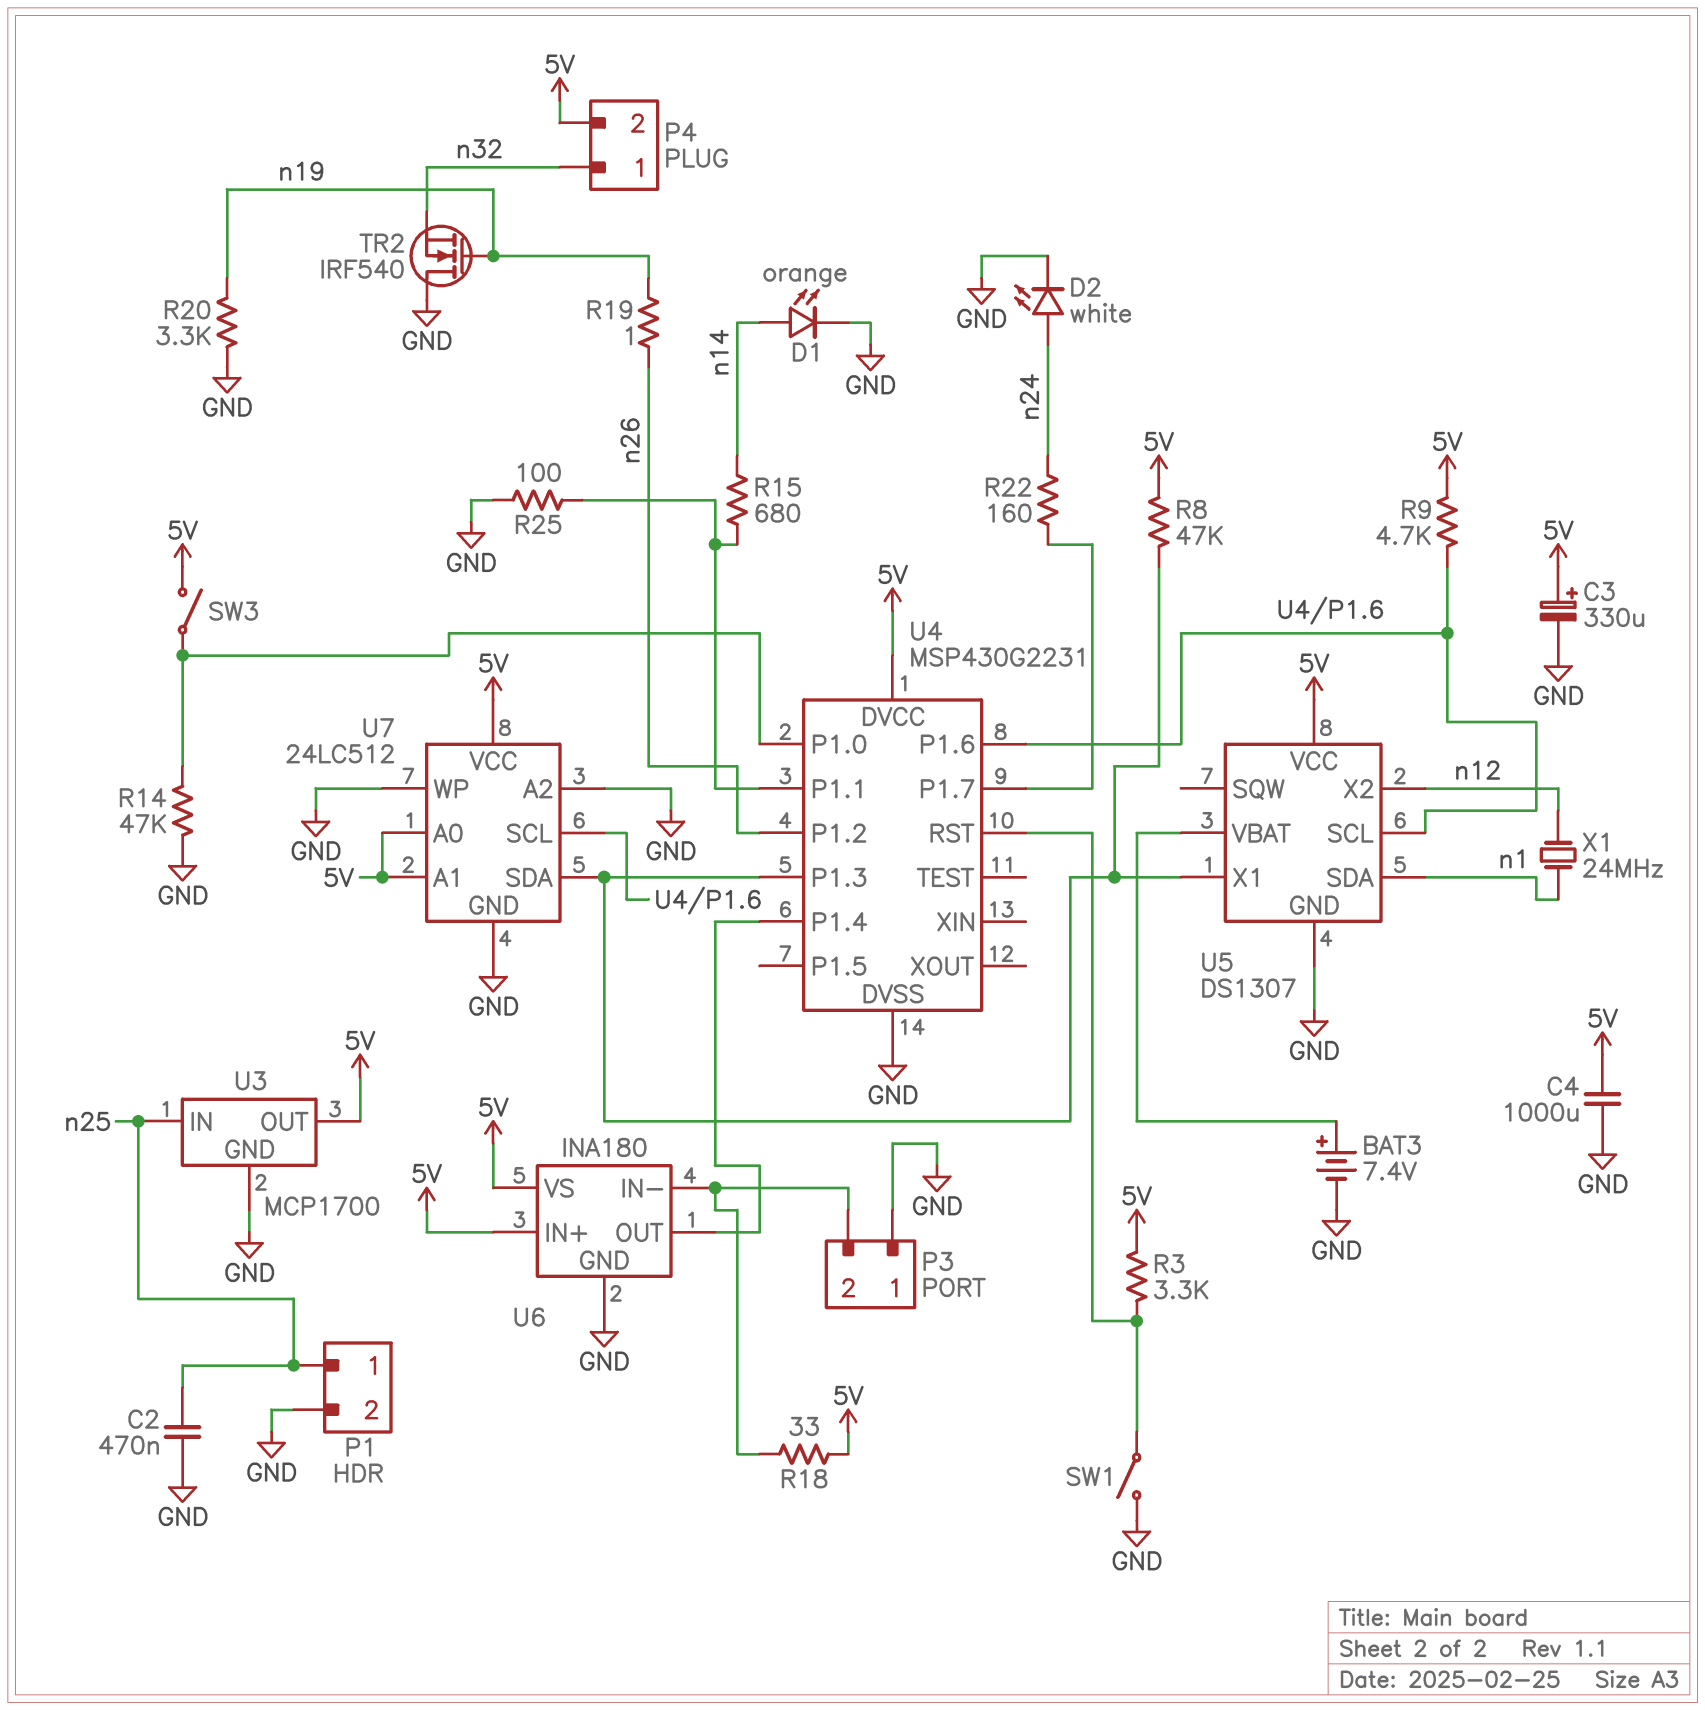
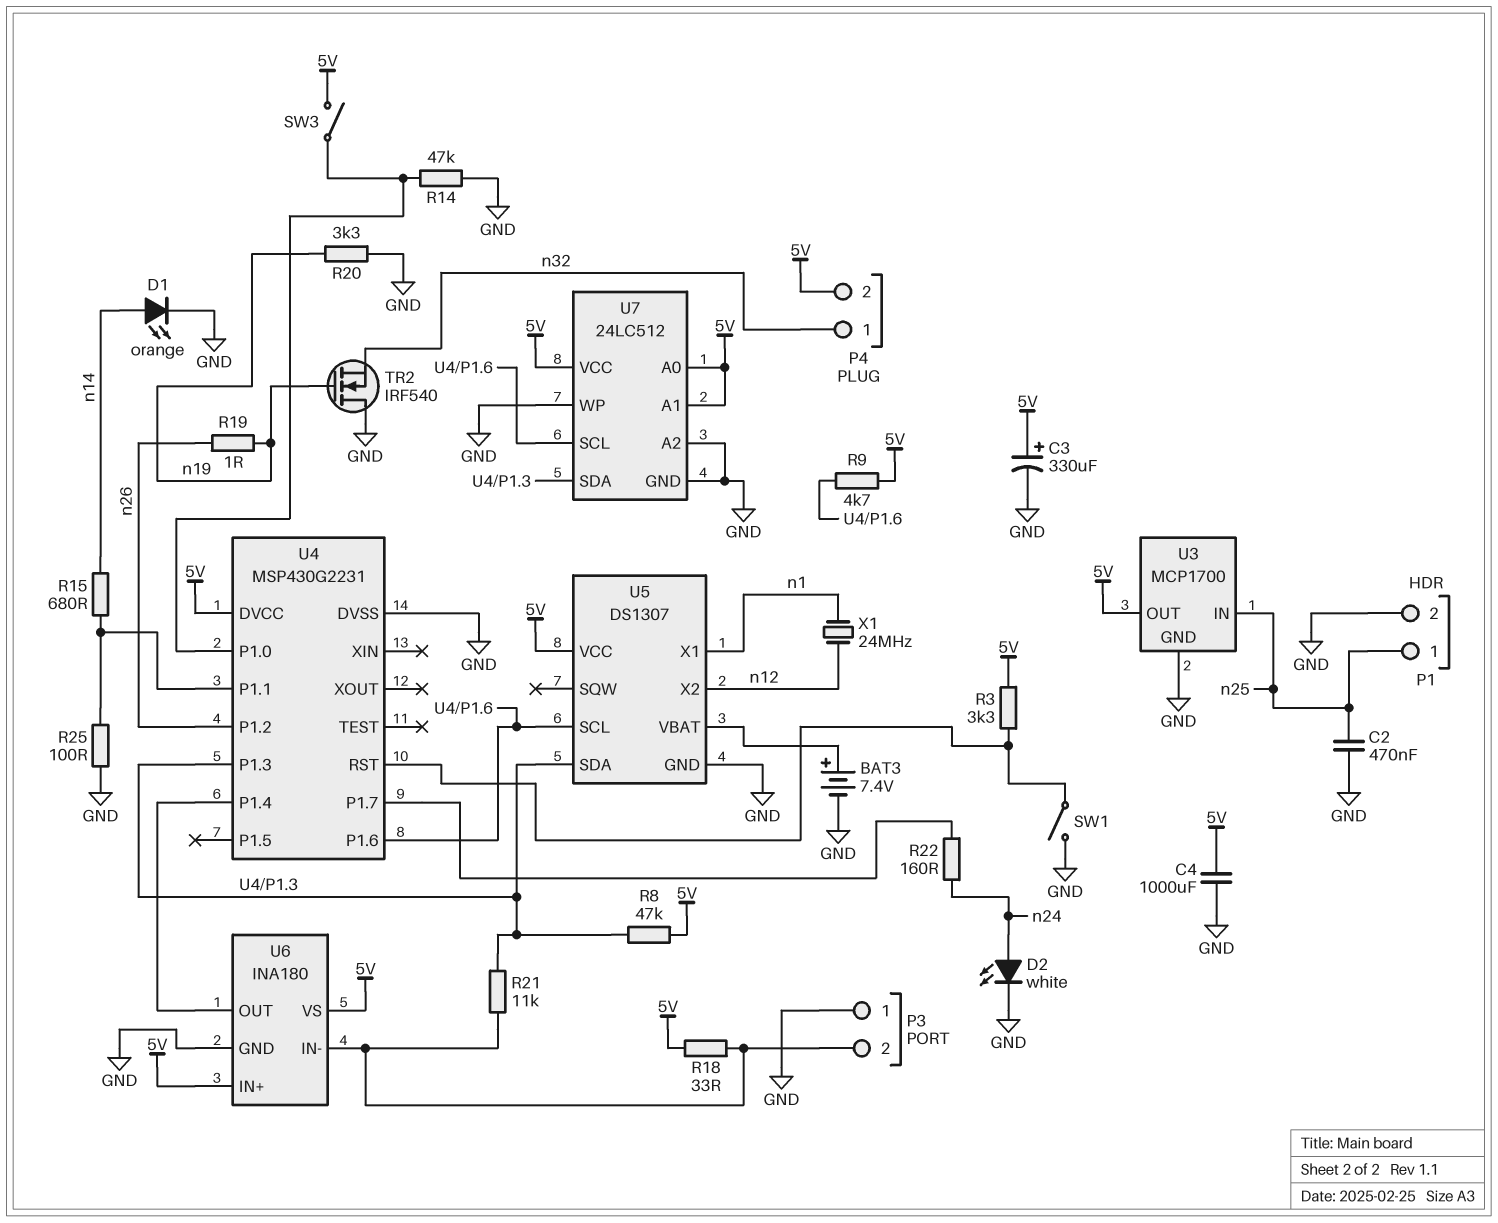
R21: none -> 11k (P3/2, U4/P1.3)
U5 pin SDA: n1 -> U4/P1.3
U5 pin X1: U4/P1.3 -> n1

